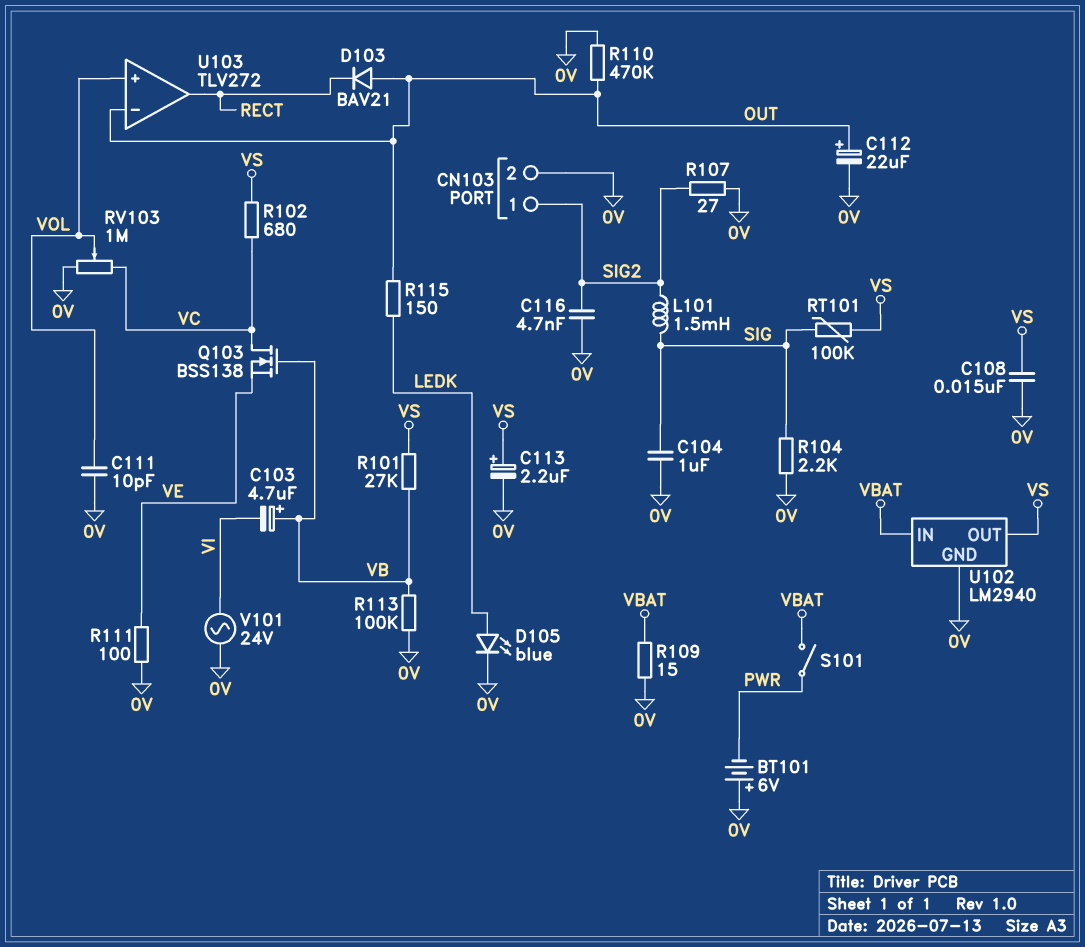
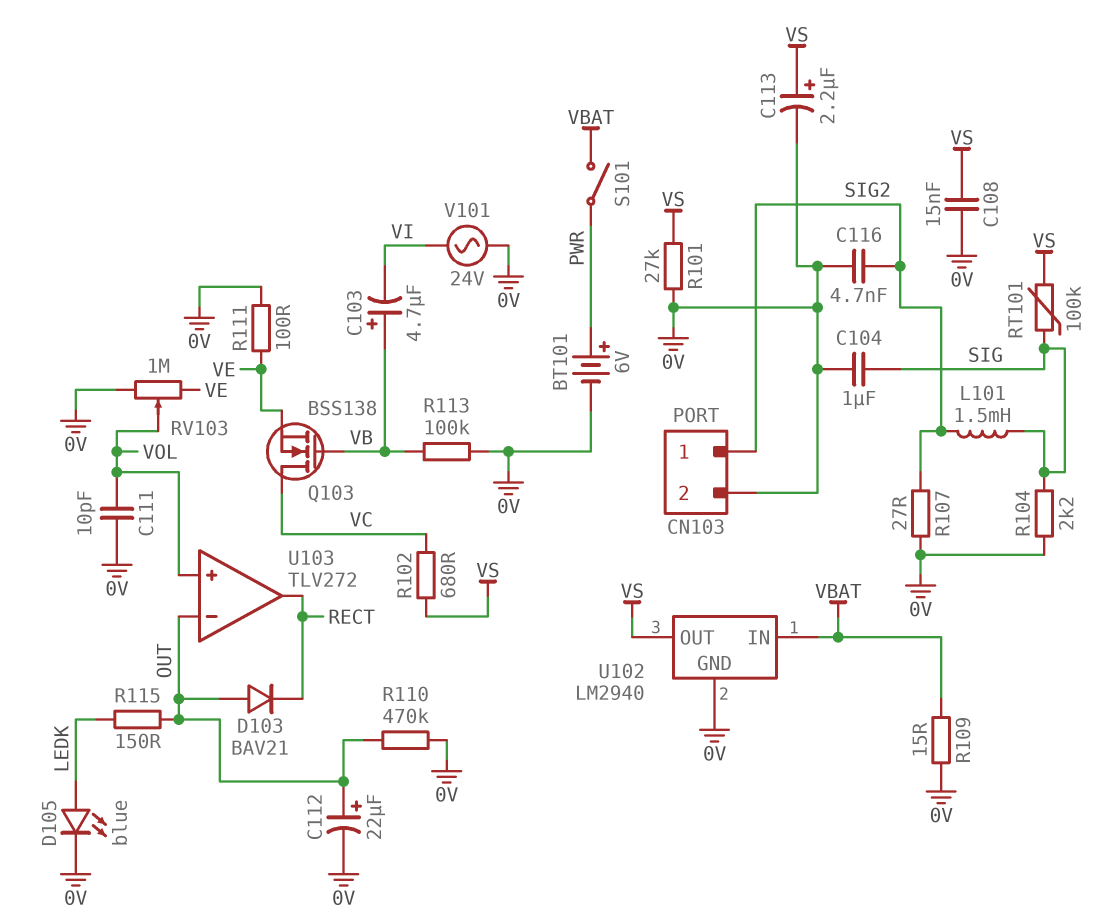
BT101: 6V (plus 0V, minus PWR) -> 6V (plus PWR, minus 0V)
R101: 27k (VB, VS) -> 27k (0V, VS)
RV103: 1M (0V, VC, wiper VOL) -> 1M (0V, VE, wiper VOL)

